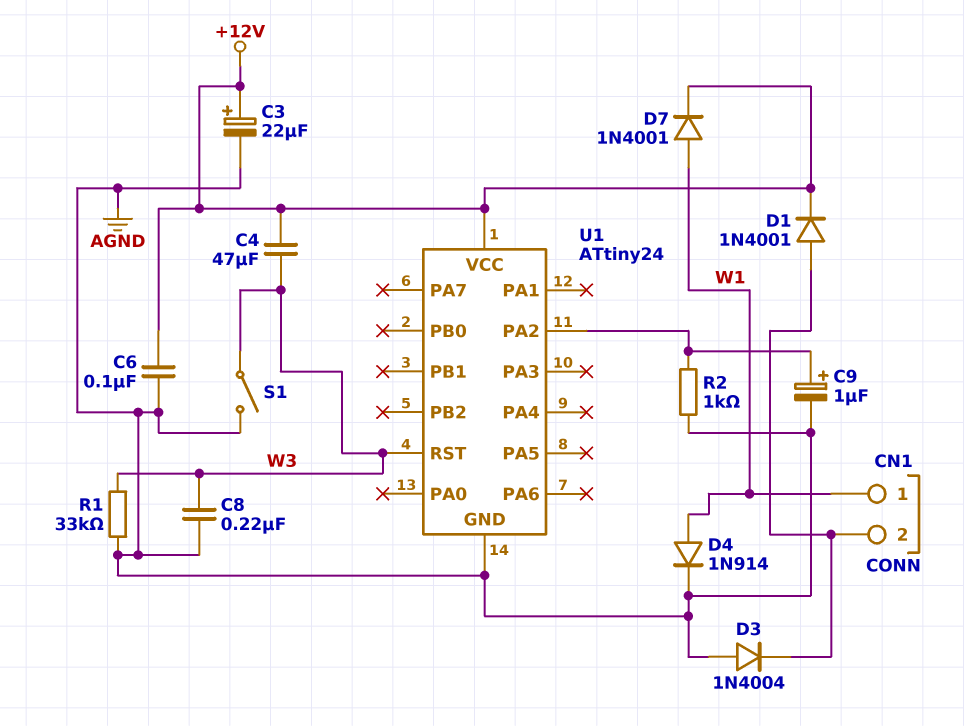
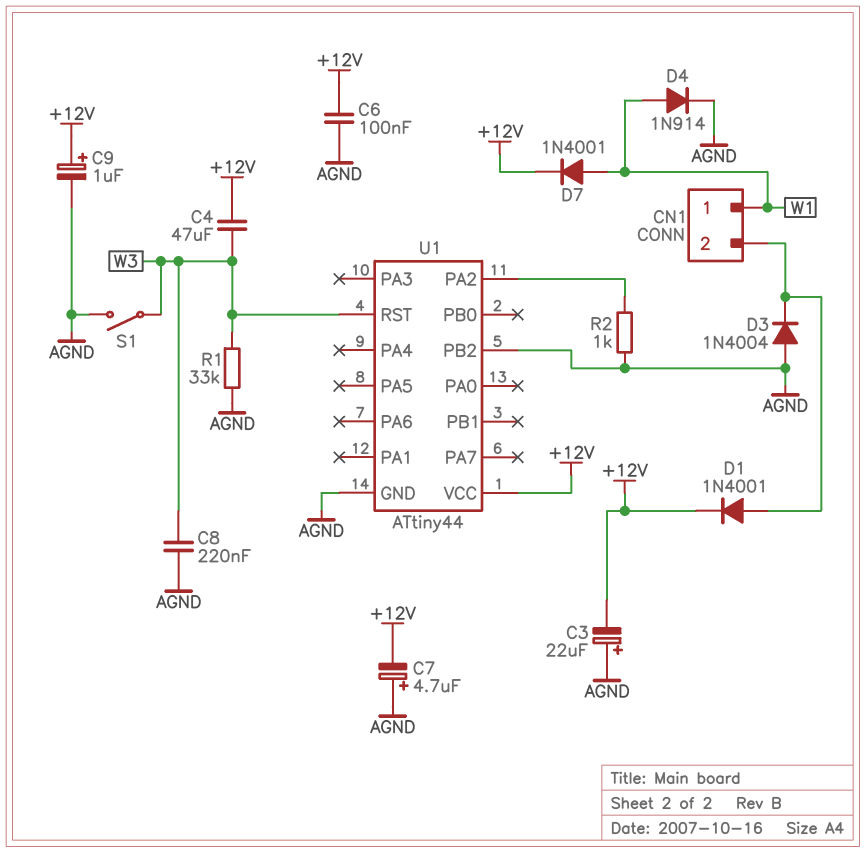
C3: 22uF (plus +12V, minus AGND) -> 22uF (plus AGND, minus +12V)
C7: none -> 4.7uF (plus AGND, minus +12V)
C9: 1uF (plus U1/PA2, minus AGND) -> 1uF (plus +12V, minus AGND)
U1: ATtiny24 -> ATtiny44
U1 pin PB2: none -> AGND

